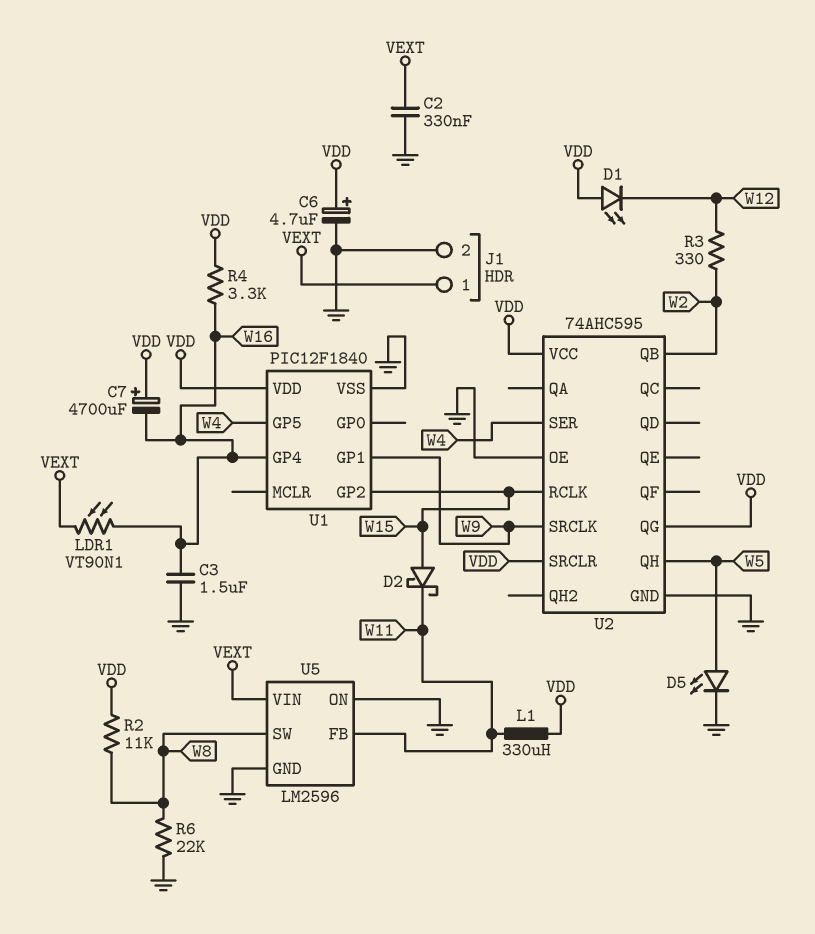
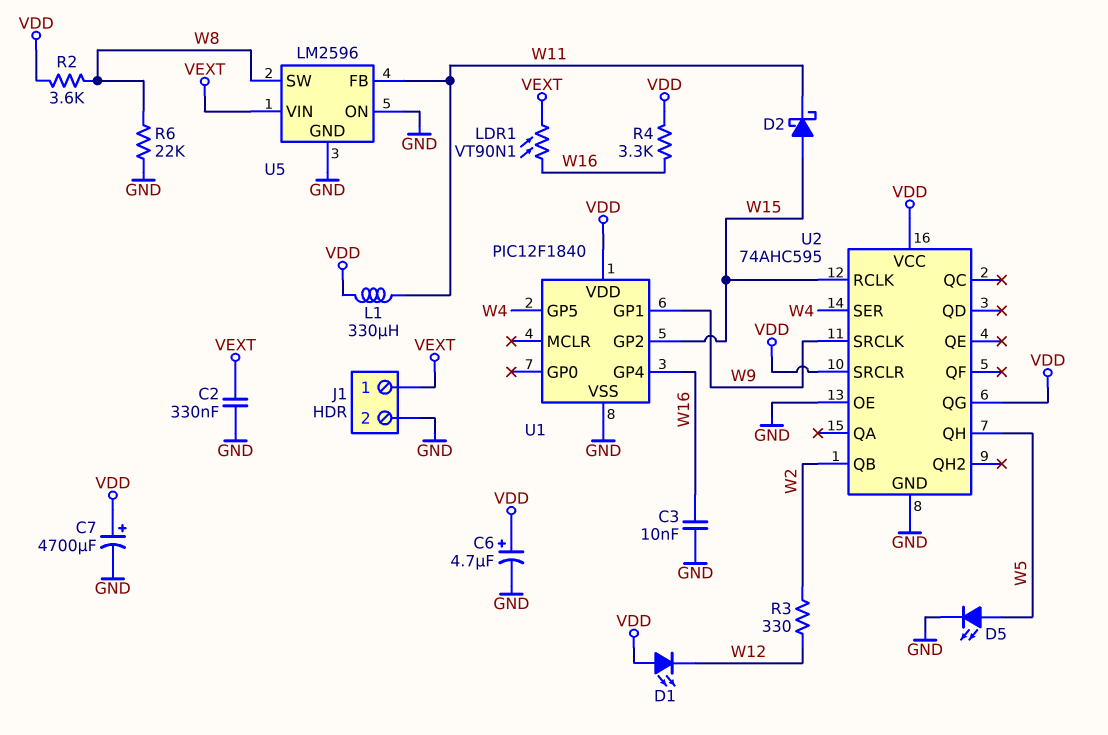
C3: 1.5uF (GND, W16) -> 10nF (GND, W16)
C7: 4700uF (plus VDD, minus W16) -> 4700uF (plus VDD, minus GND)
R2: 11k (VDD, W8) -> 3.6k (VDD, W8)

